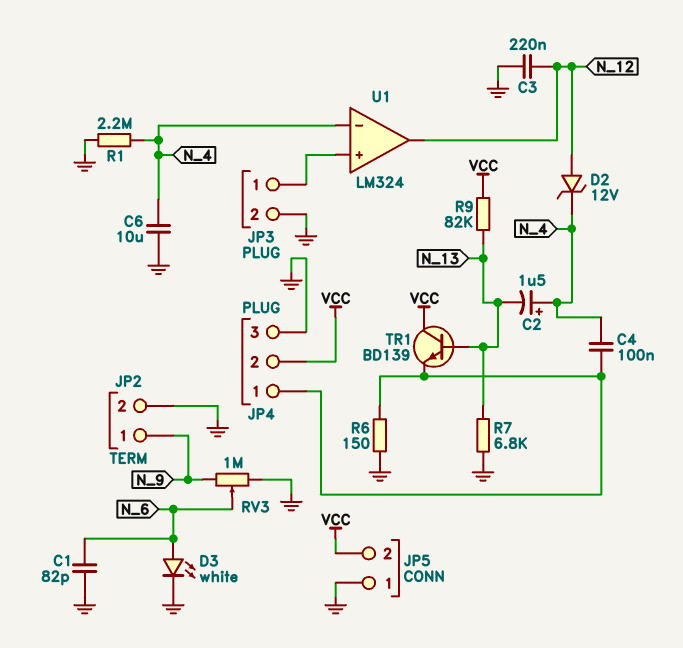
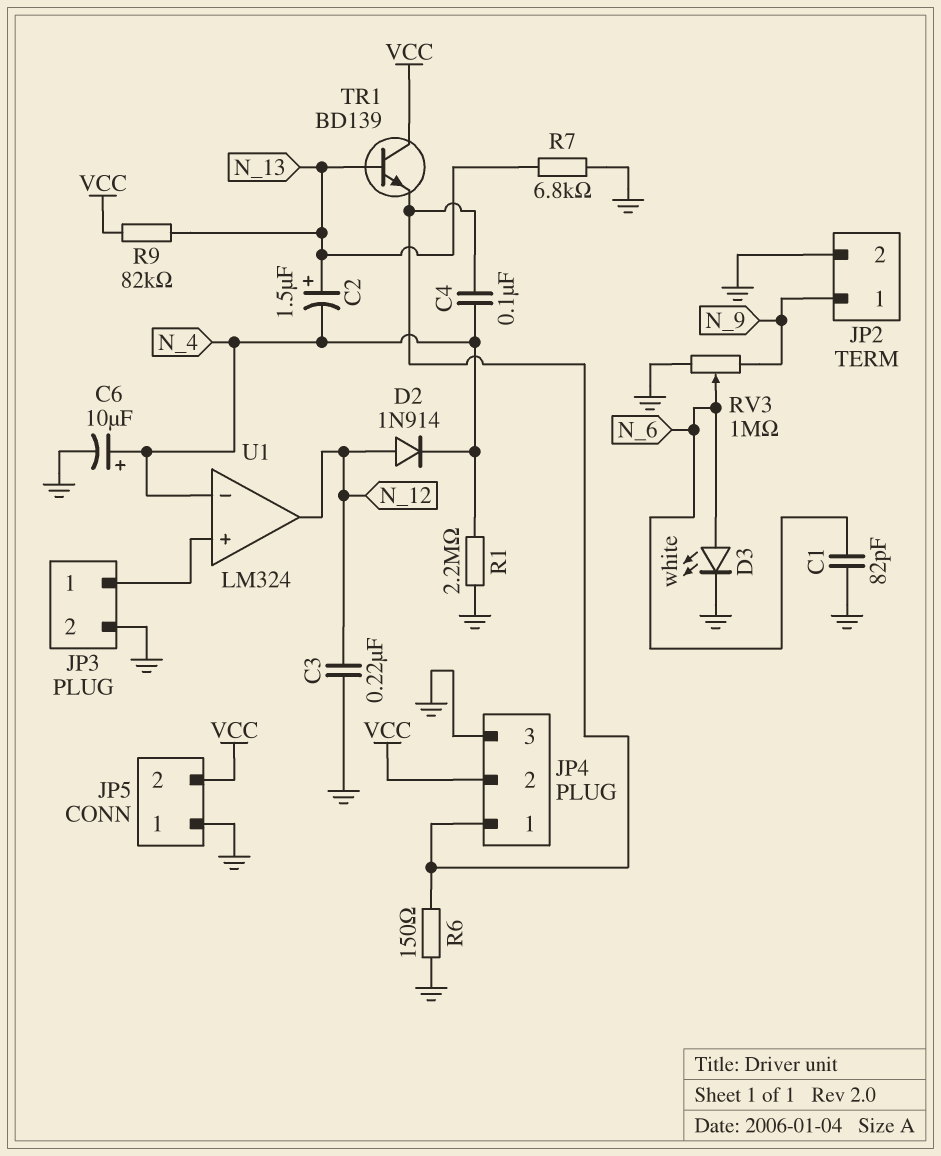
C2: 1.5uF (plus N_4, minus N_13) -> 1.5uF (plus N_13, minus N_4)
C6: 10uF (GND, N_4) -> 10uF (plus N_4, minus GND)
D2: zener 12V (A N_12, K N_4) -> diode 1N914 (A N_12, K N_4)

